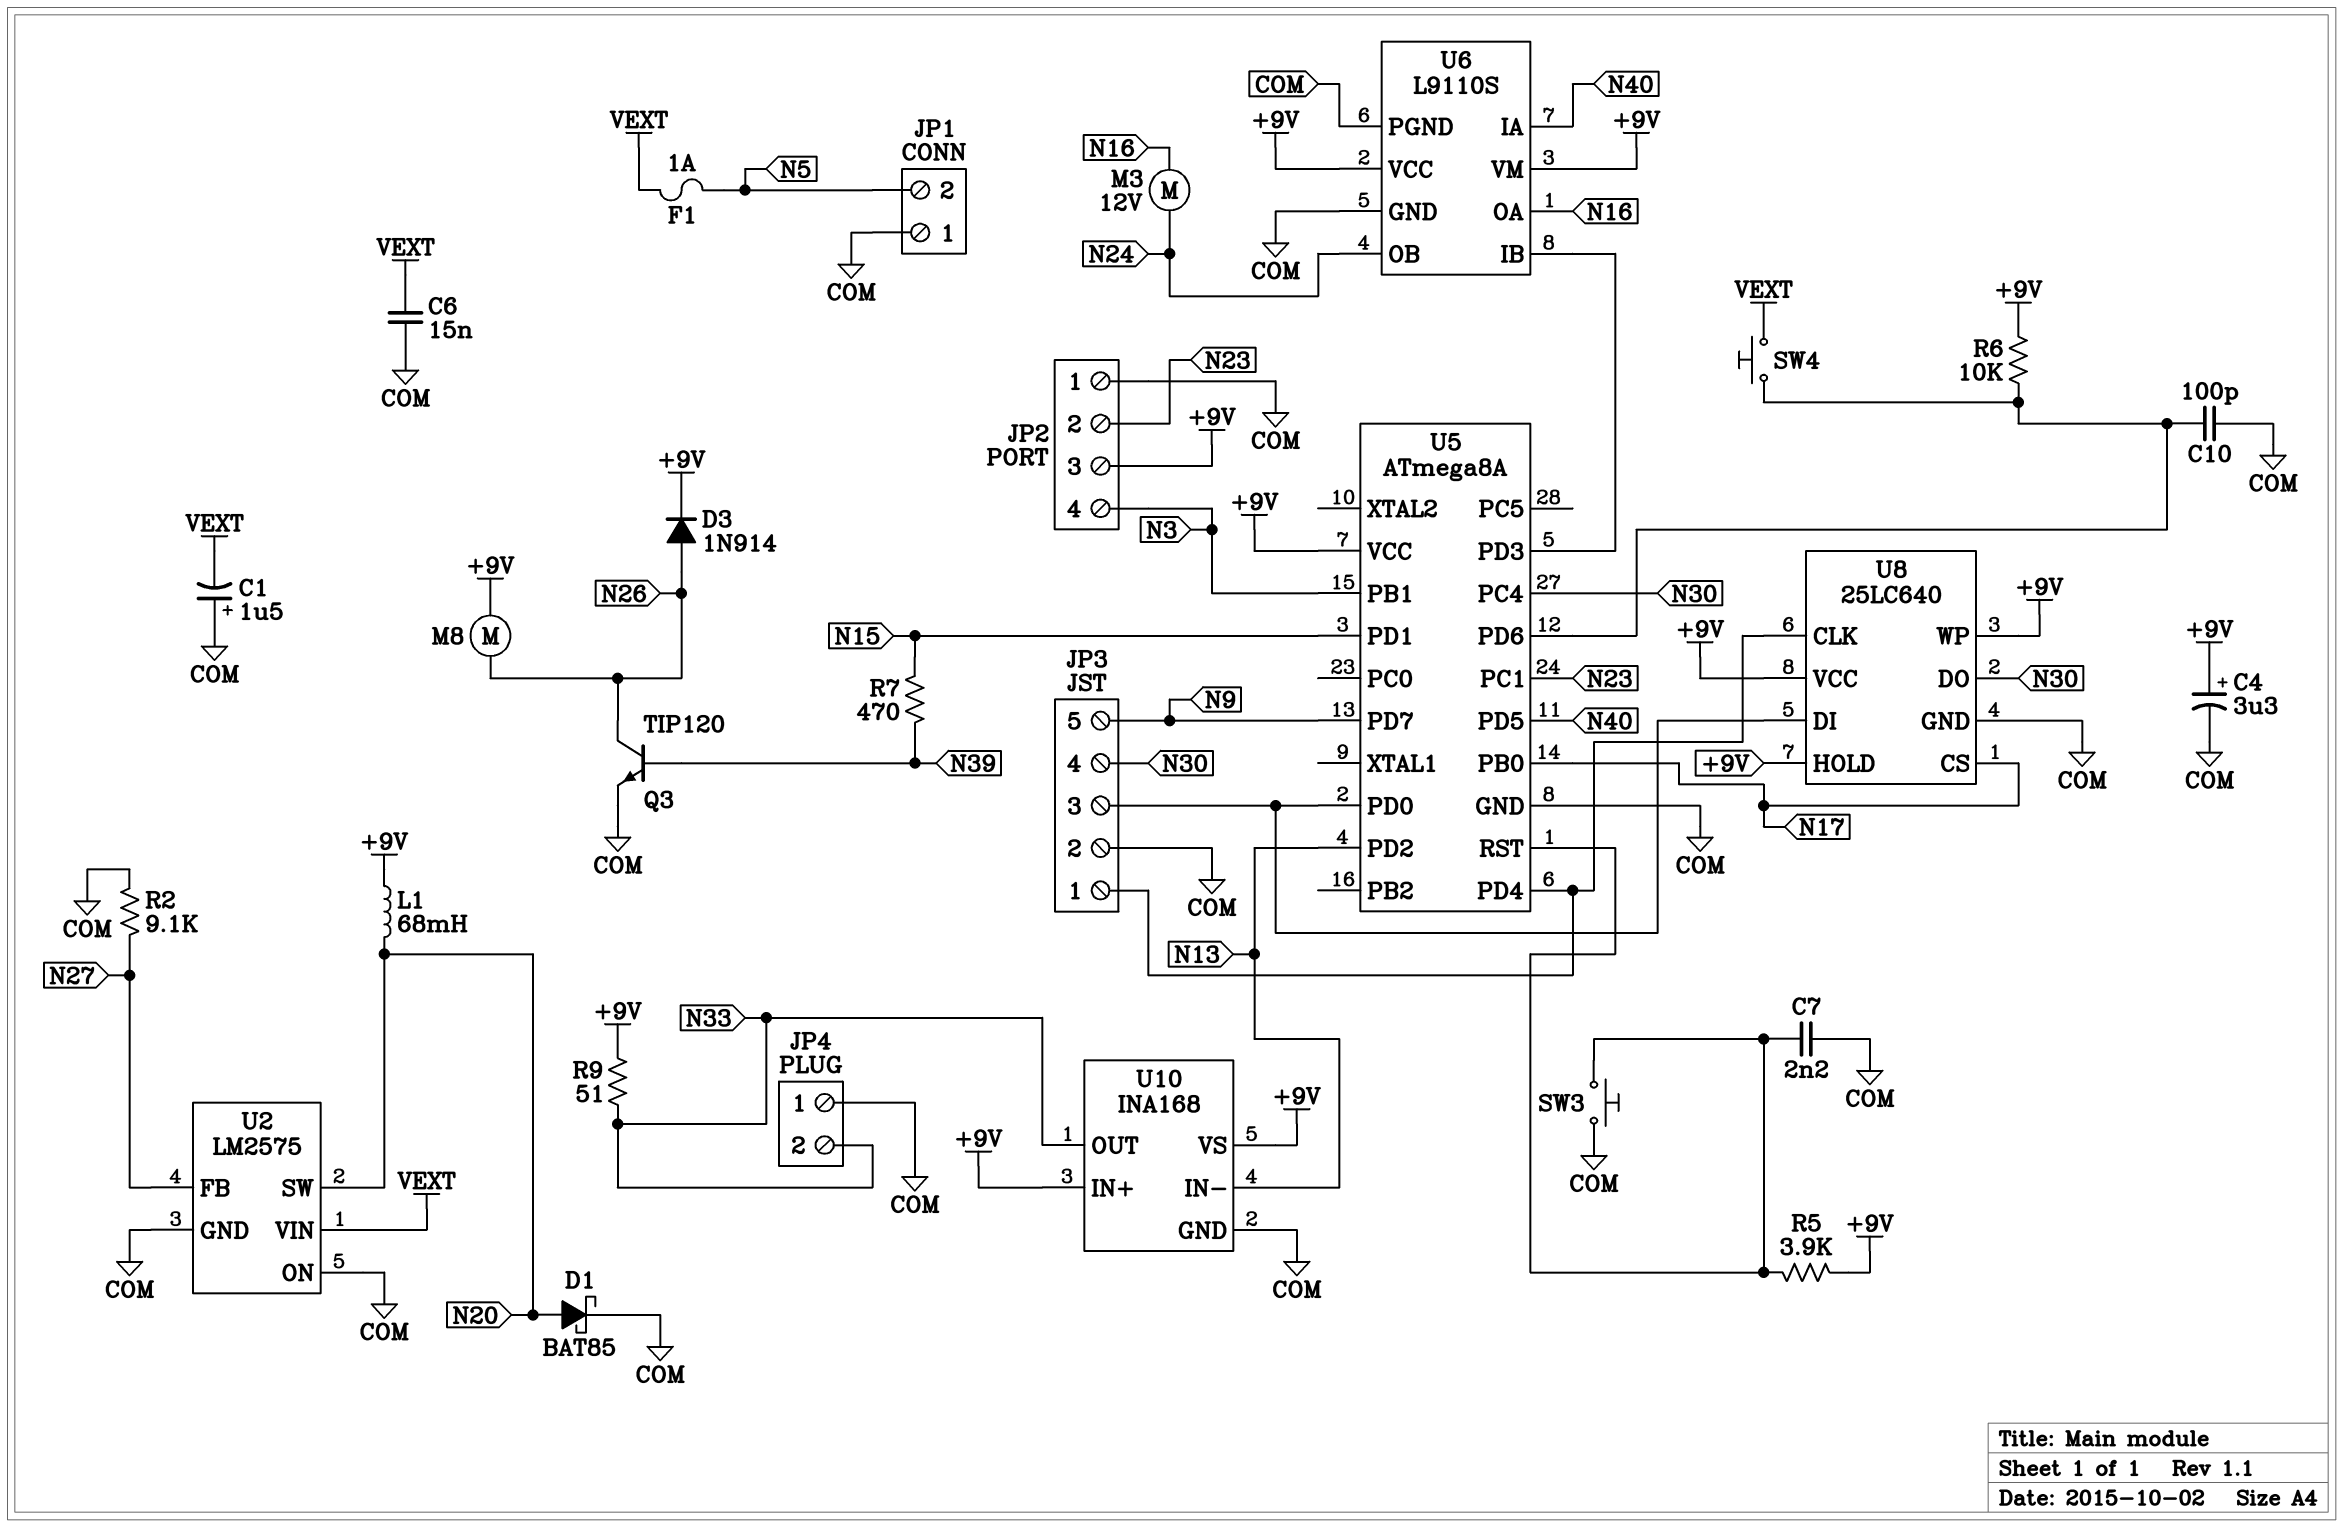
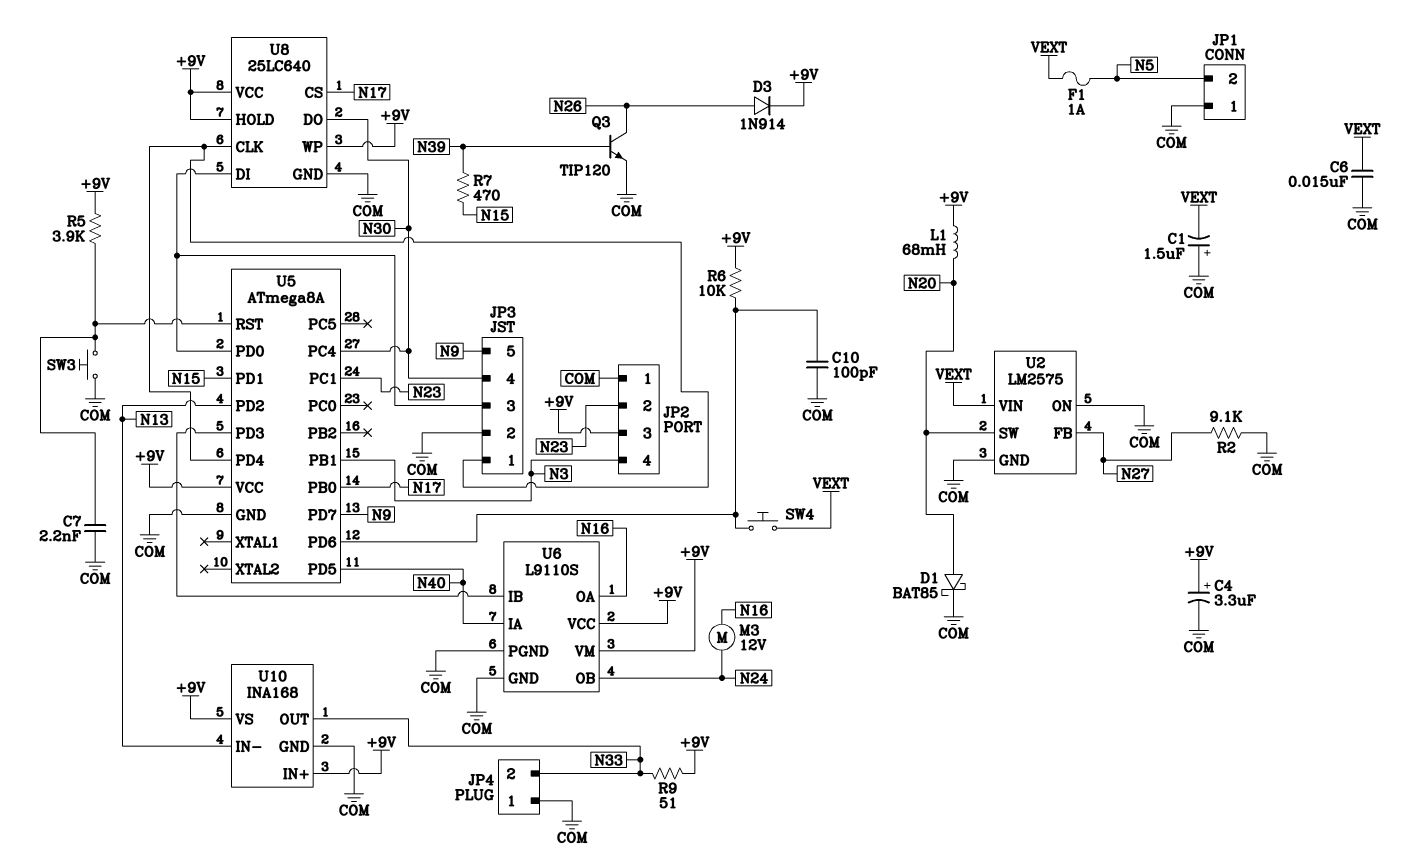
M8: motor (+9V, N26) -> none

